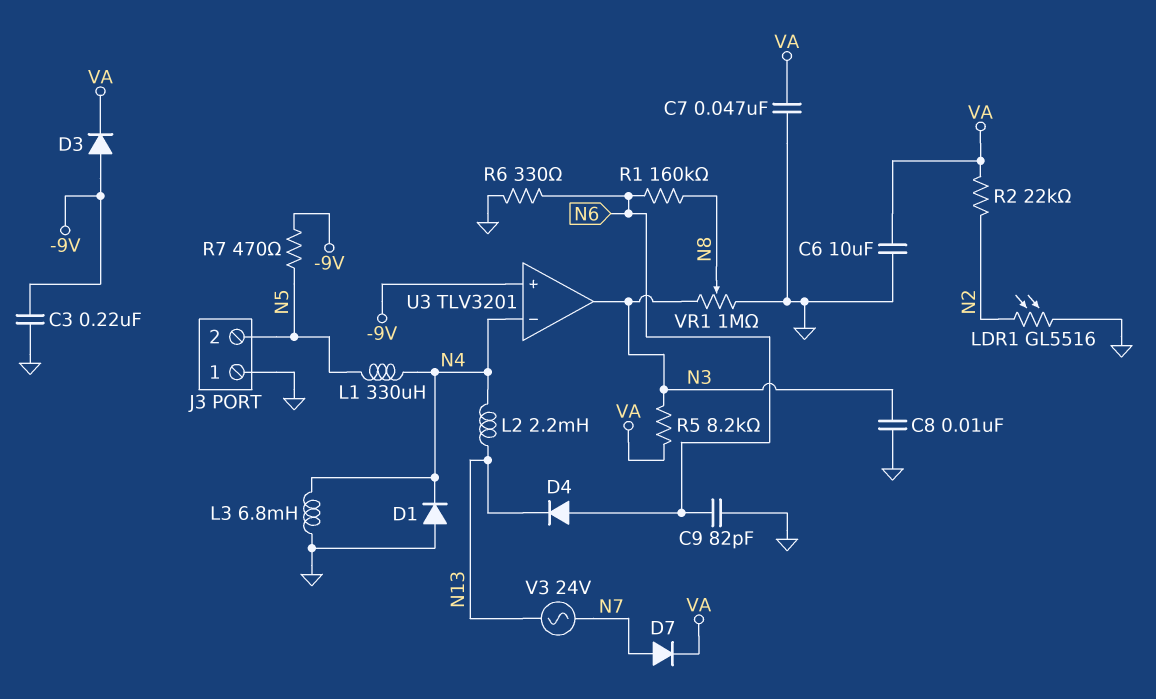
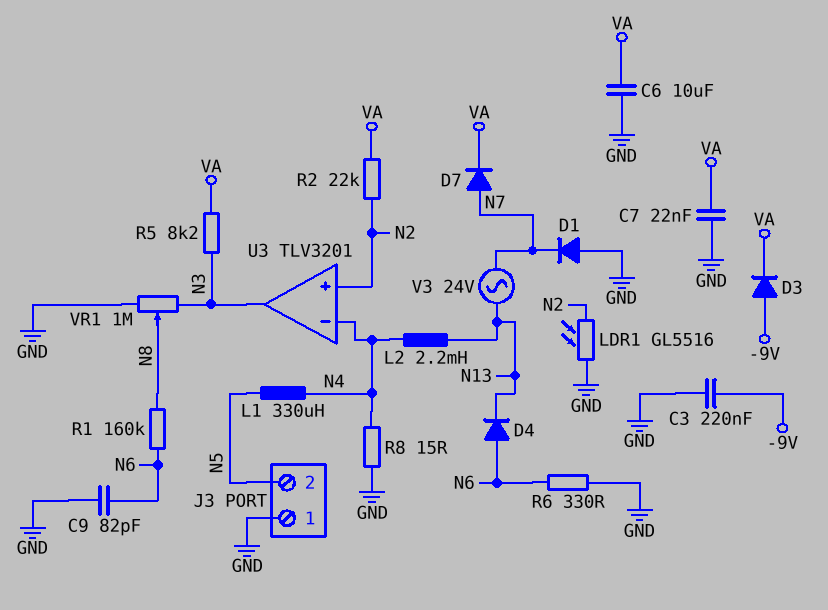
C7: 47nF (GND, VA) -> 22nF (GND, VA)
C8: 10nF (GND, N3) -> none
D1: diode (A GND, K N4) -> diode (A GND, K N7)
L3: 6.8mH (GND, N4) -> none
R7: 470 (-9V, N5) -> none
R8: none -> 15 (GND, N4)
U3 pin in+: -9V -> N2

